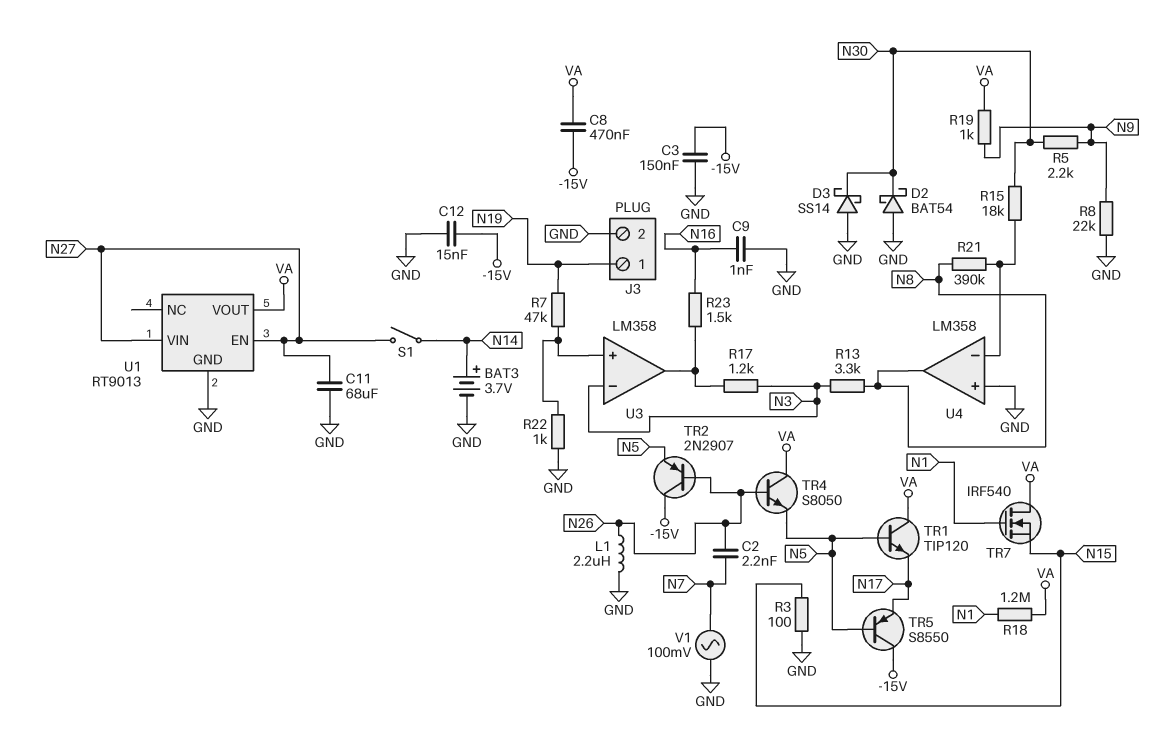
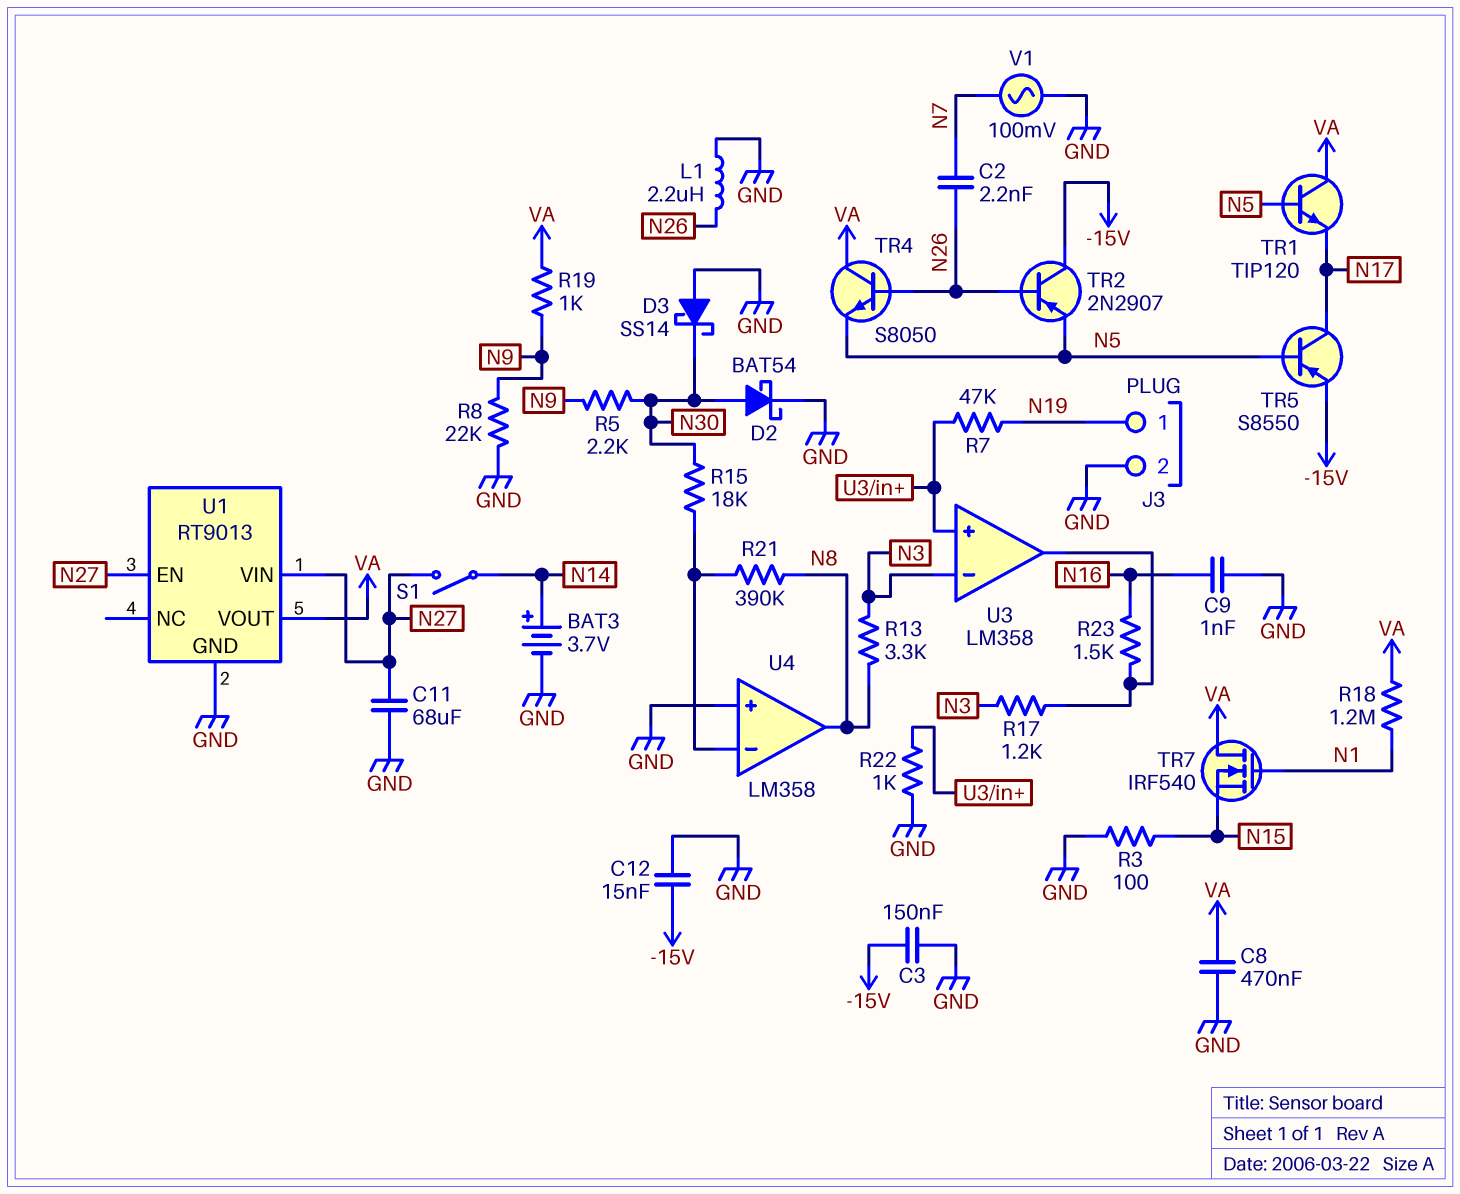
C8: 470nF (-15V, VA) -> 470nF (GND, VA)
D2: schottky BAT54 (A GND, K N30) -> schottky BAT54 (A N30, K GND)
TR5: PNP S8550 (B N5, C -15V, E N17) -> PNP S8550 (B N5, C N17, E -15V)

